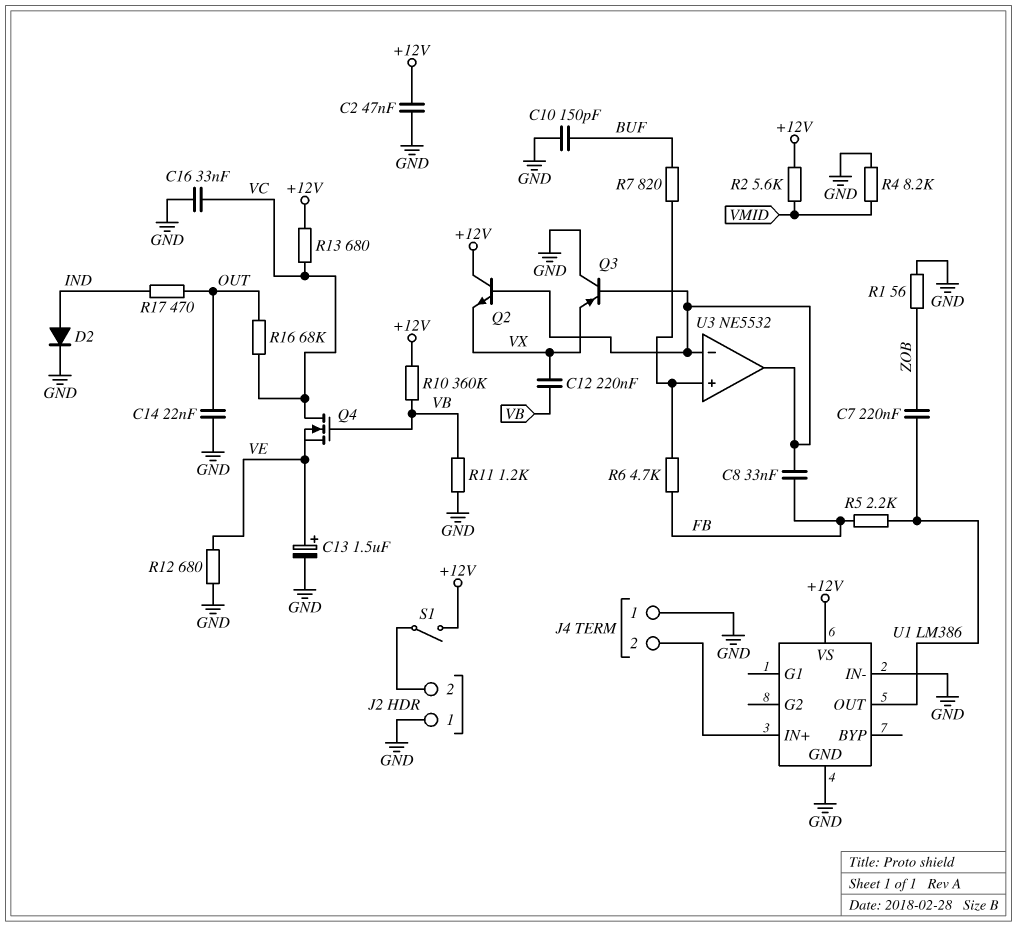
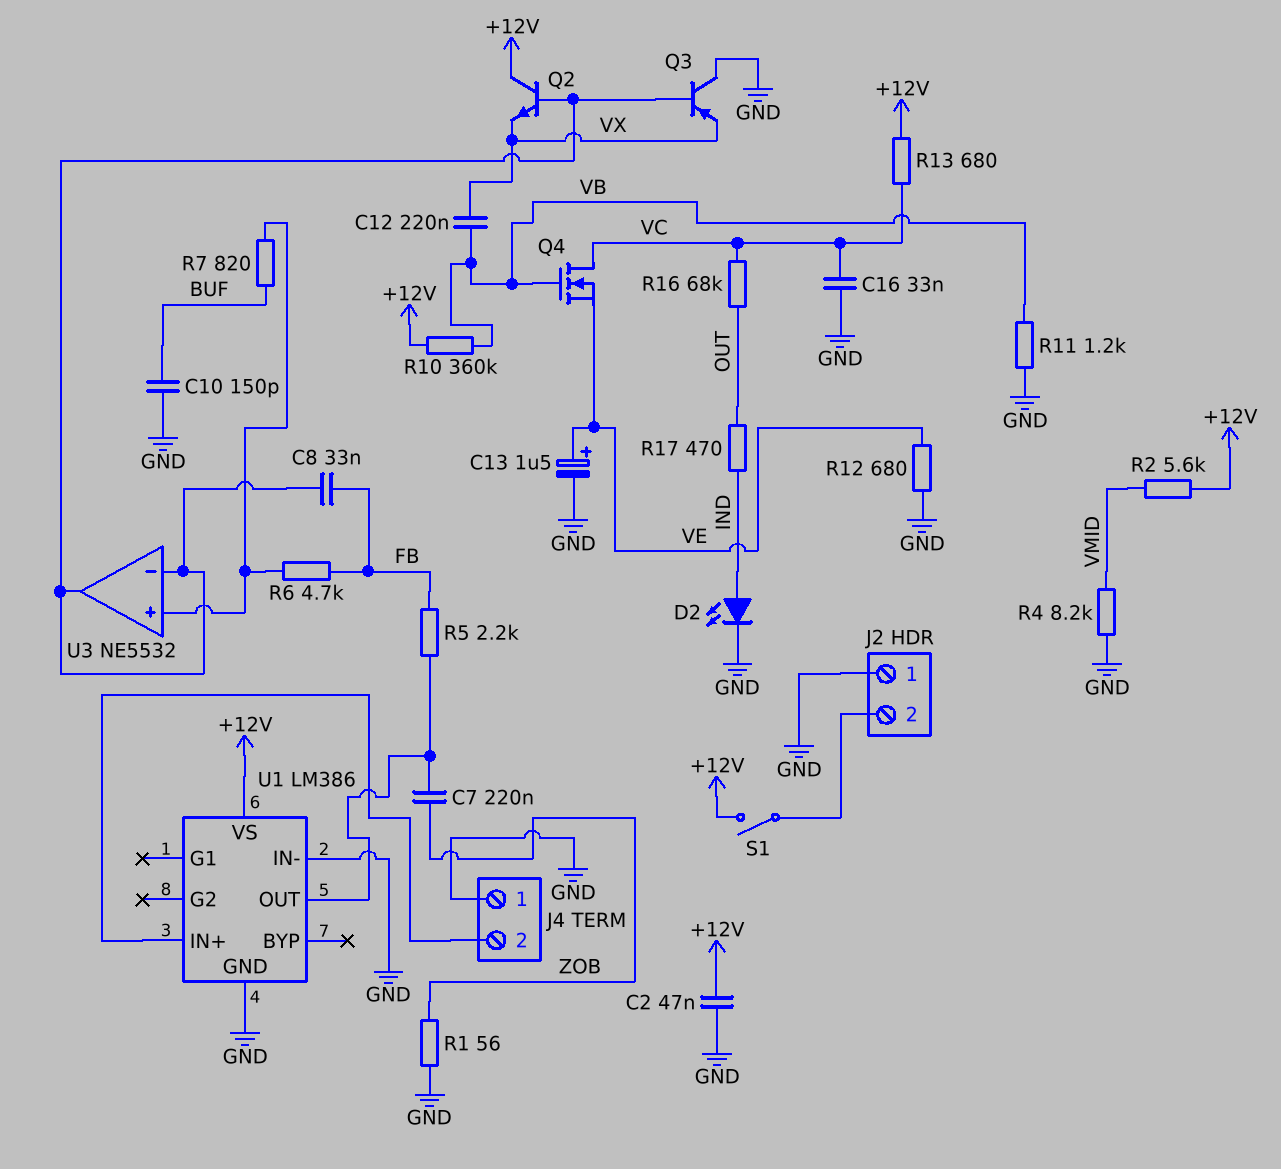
C14: 22nF (GND, OUT) -> none
D2: diode (A IND, K GND) -> LED (A IND, K GND)

